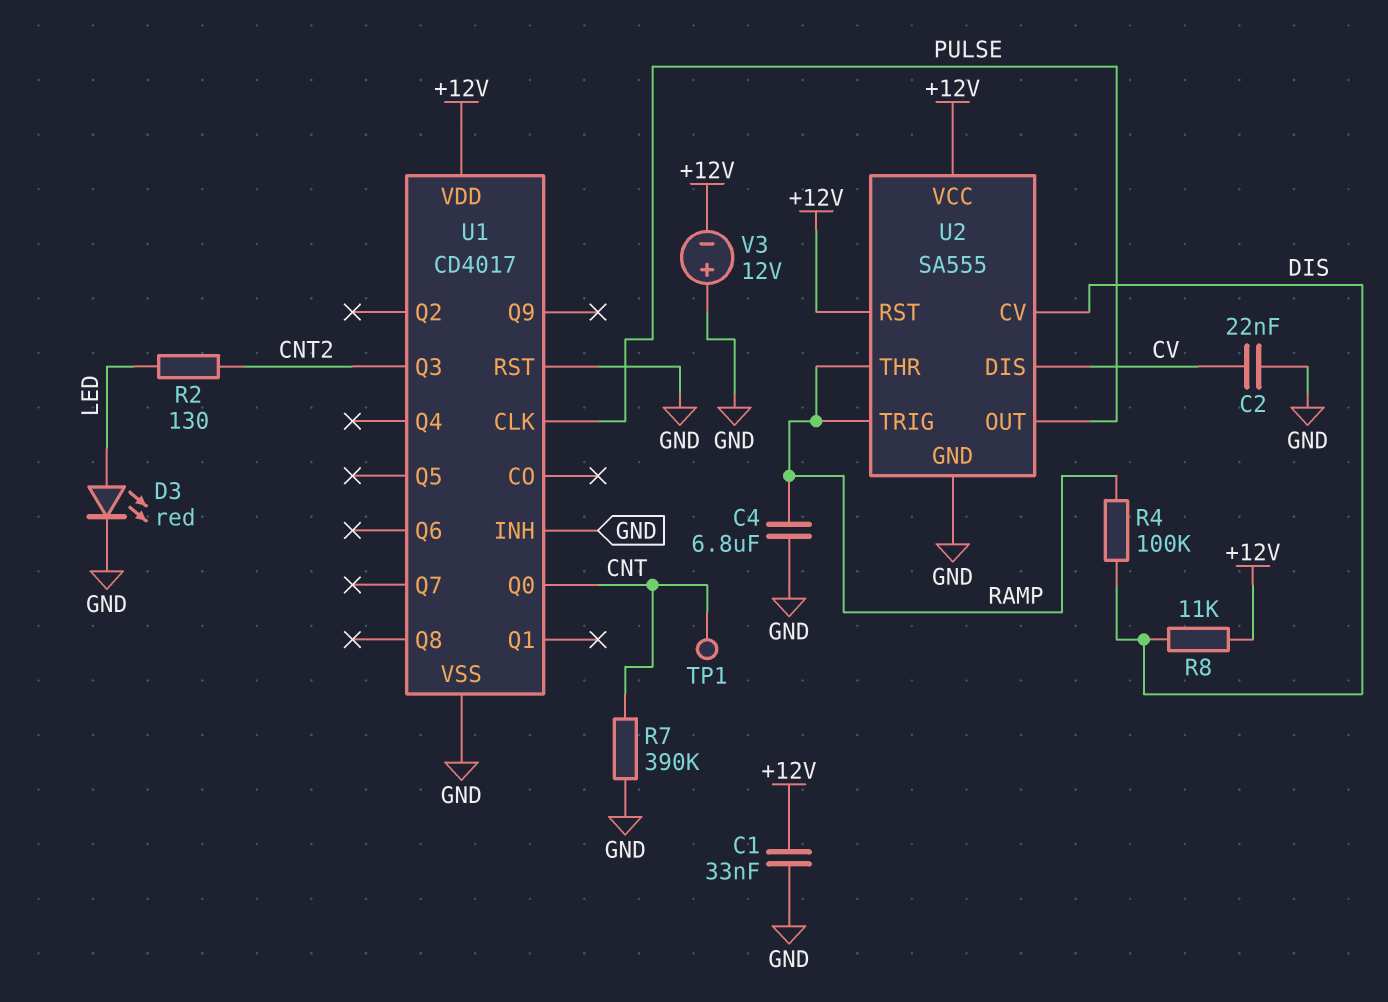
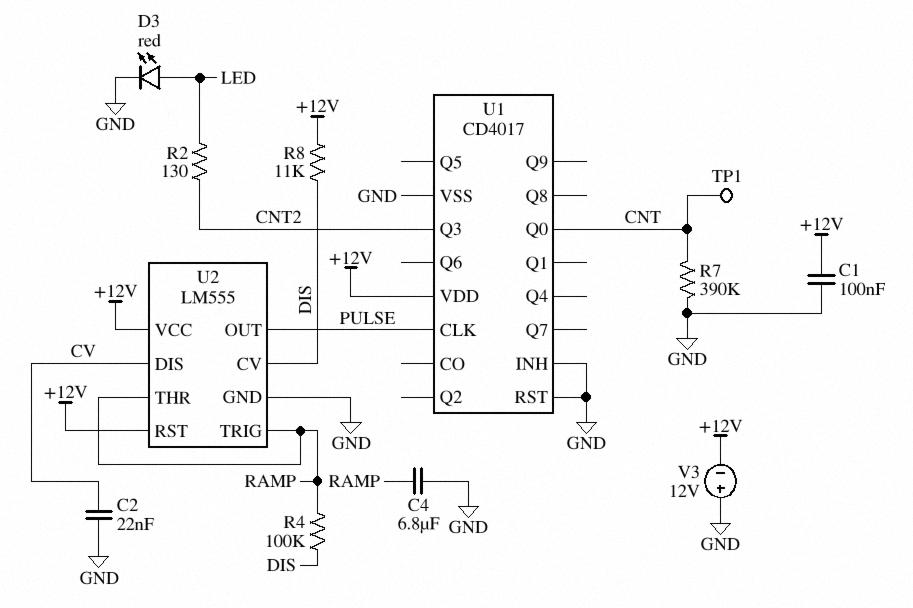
C1: 33nF (+12V, GND) -> 100nF (+12V, GND)
U2: SA555 -> LM555

